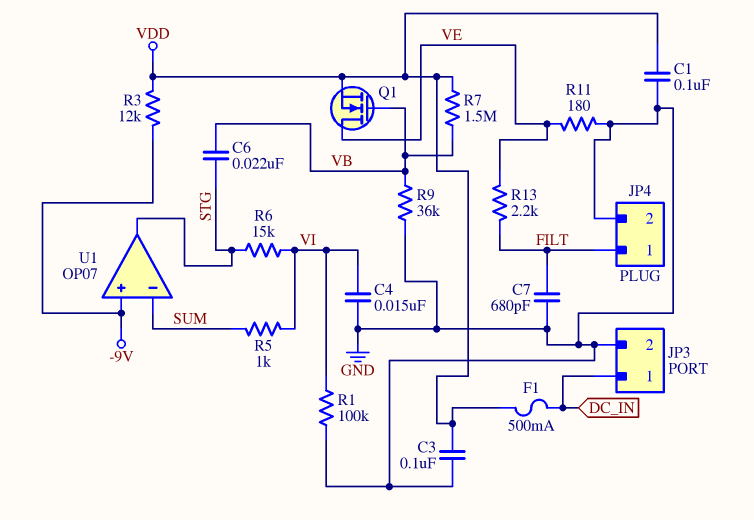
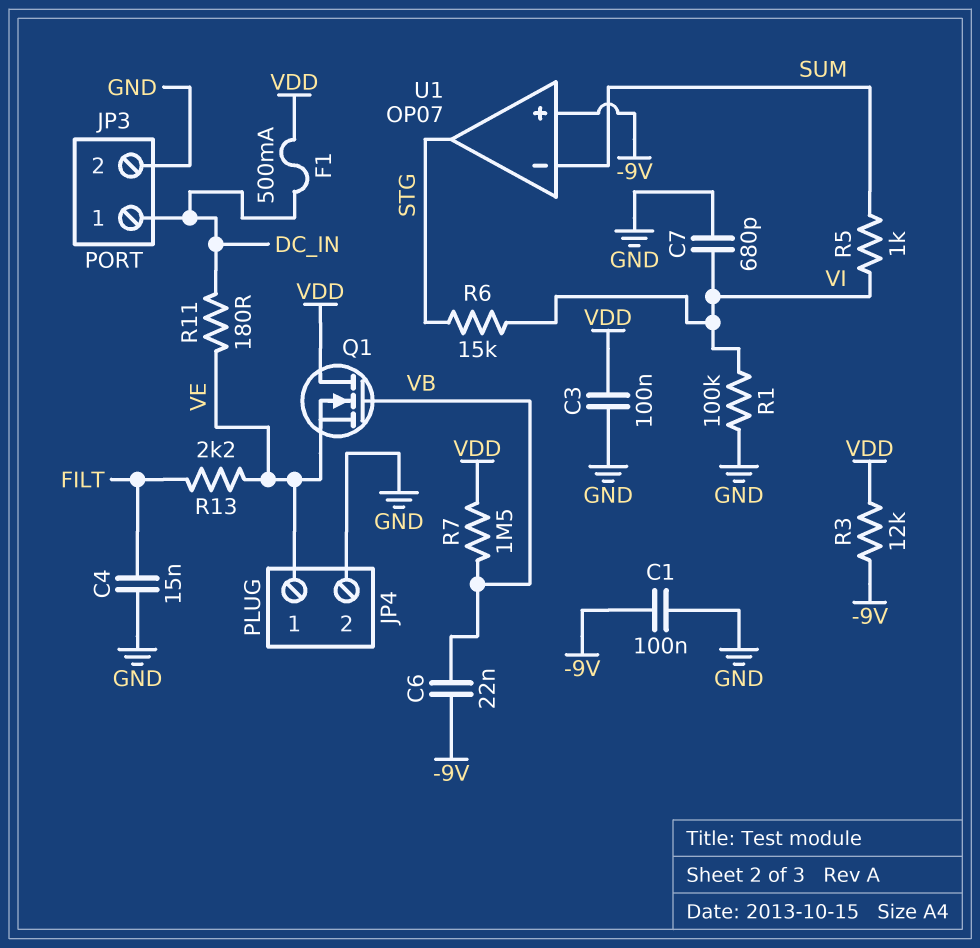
C1: 100nF (GND, VDD) -> 100nF (-9V, GND)
C4: 15nF (GND, VI) -> 15nF (FILT, GND)
C6: 22nF (STG, VB) -> 22nF (-9V, VB)
C7: 680pF (FILT, GND) -> 680pF (GND, VI)
JP4 pin 1: FILT -> VE
Q1: NMOS (G VB, D VE, S VDD) -> NMOS (G VB, D VDD, S VE)
R9: 36k (GND, VB) -> none
R11: 180 (GND, VE) -> 180 (DC_IN, VE)

